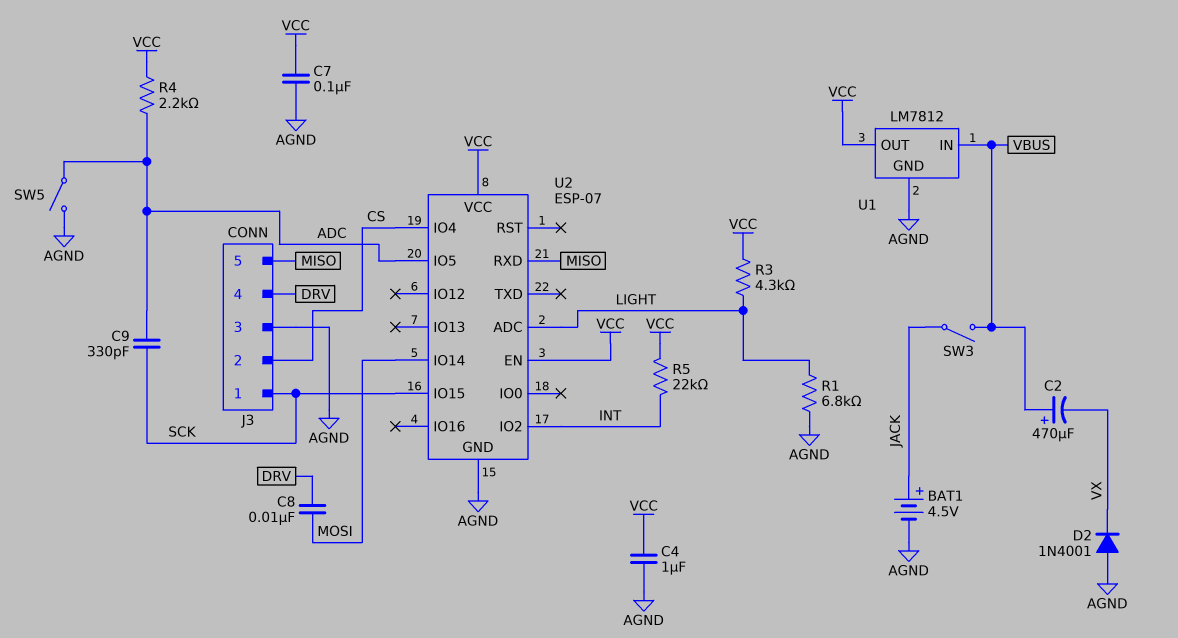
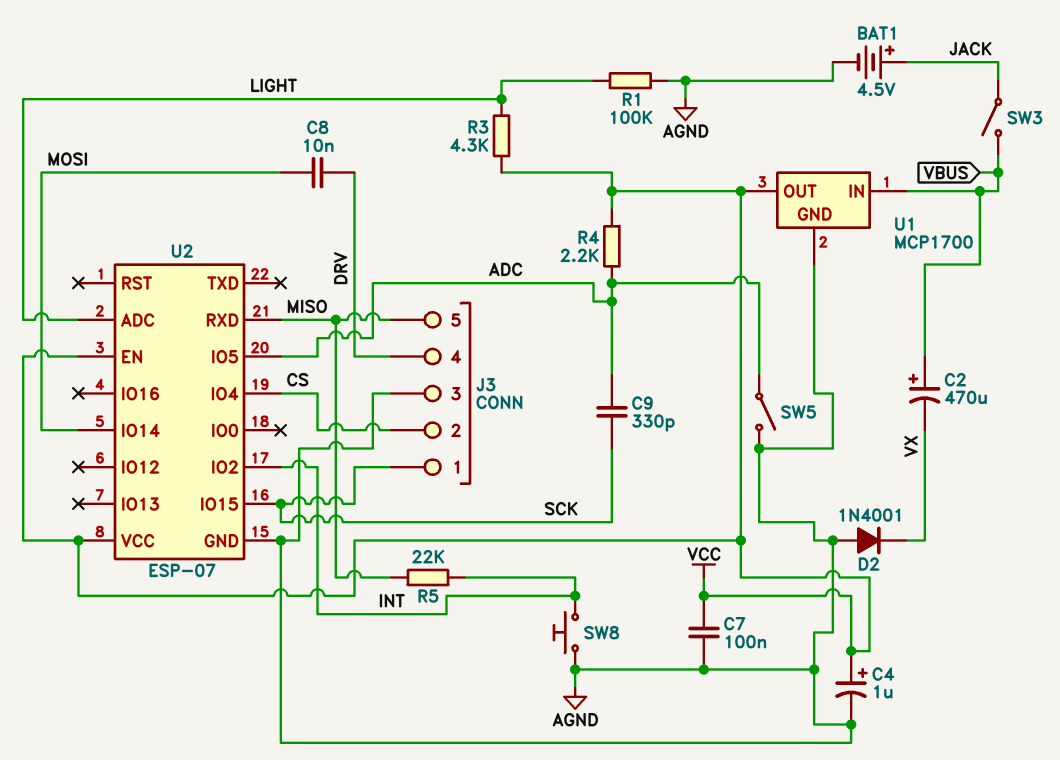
C4: 1uF (AGND, VCC) -> 1uF (plus VCC, minus AGND)
R1: 6.8k (AGND, LIGHT) -> 100k (AGND, LIGHT)
R5: 22k (INT, VCC) -> 22k (INT, MISO)
SW8: none -> button (AGND, INT)
U1: LM7812 -> MCP1700

